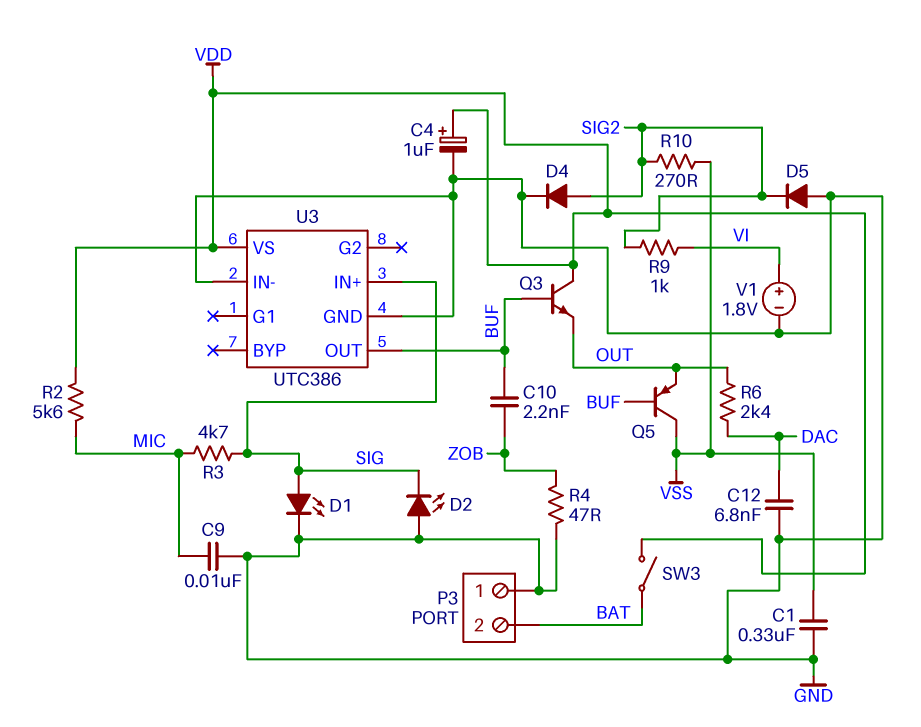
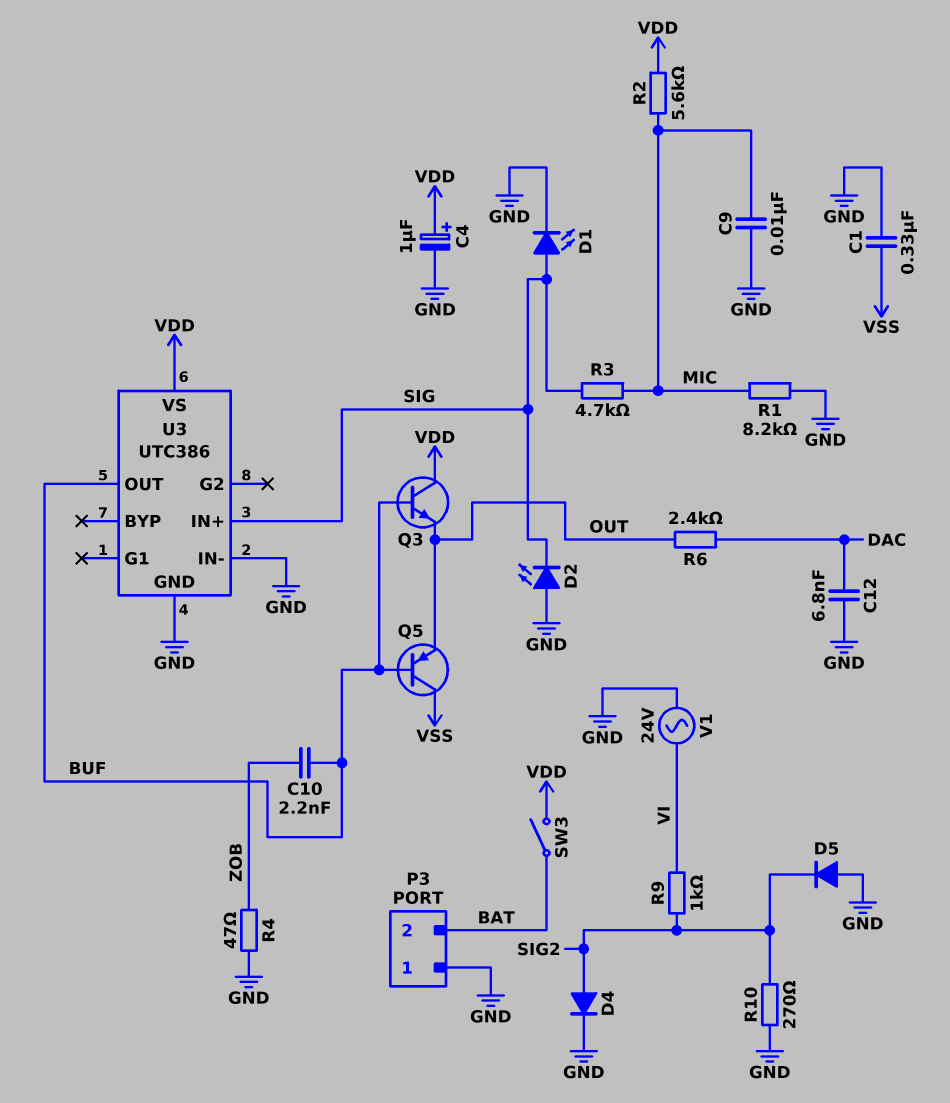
R1: none -> 8.2k (GND, MIC)
R10: 270 (SIG2, VSS) -> 270 (GND, SIG2)
V1: 1.8V (plus VI, minus GND) -> AC 24V (GND, VI)

